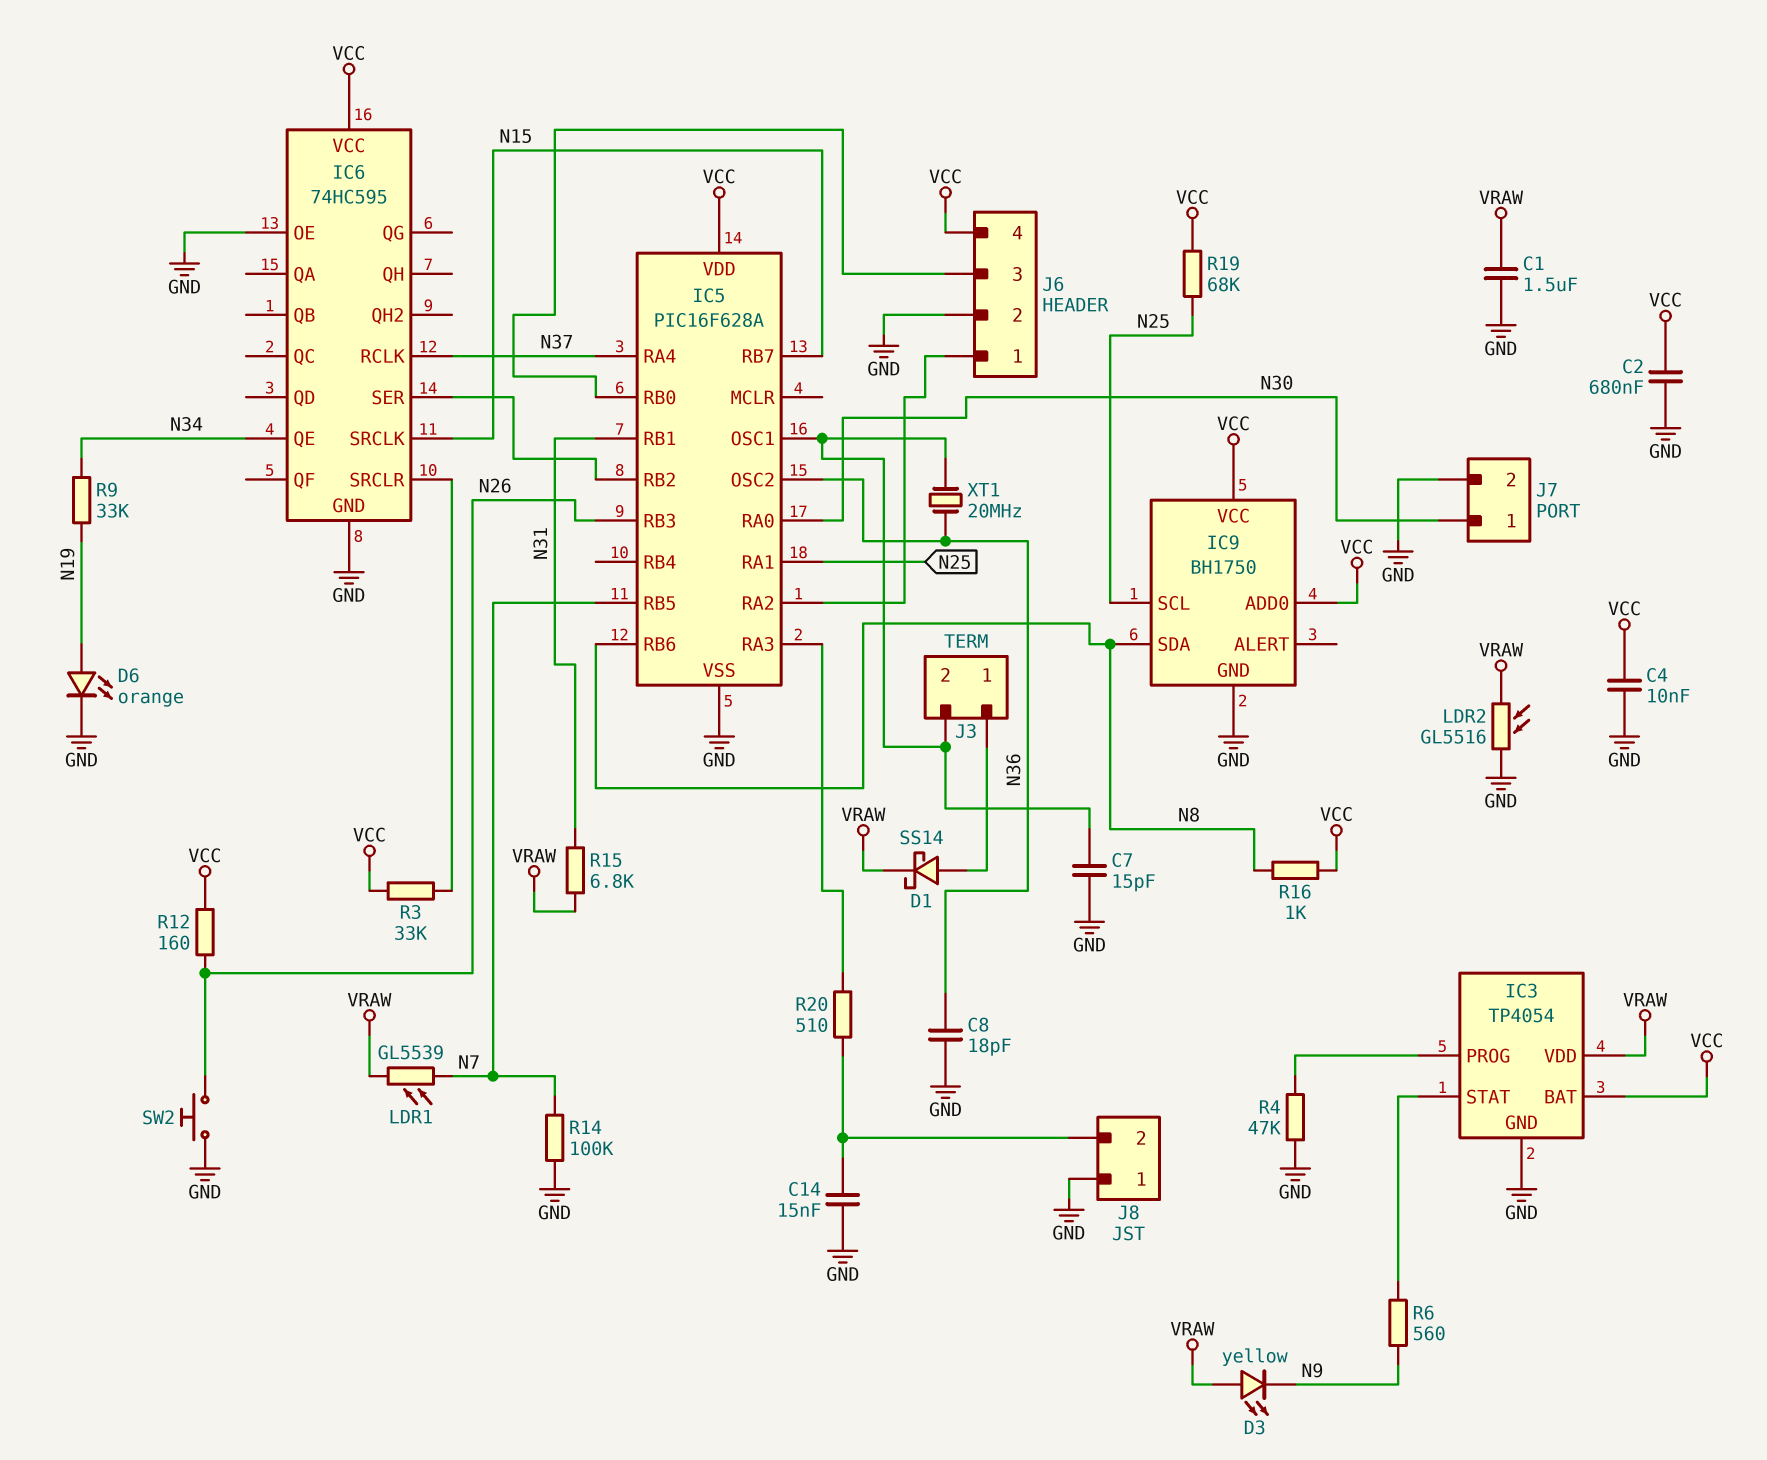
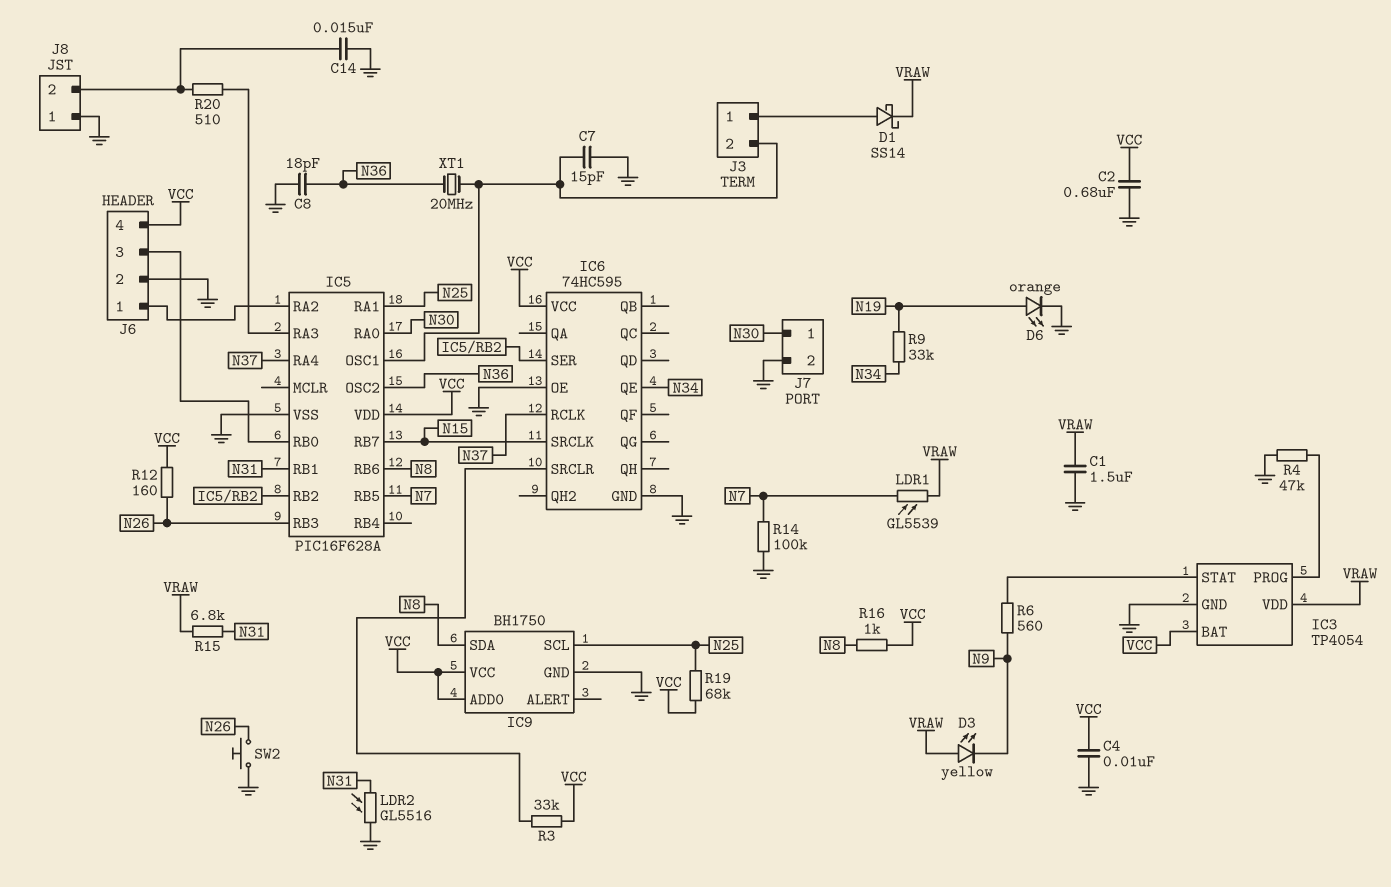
LDR2: GL5516 (GND, VRAW) -> GL5516 (GND, N31)

